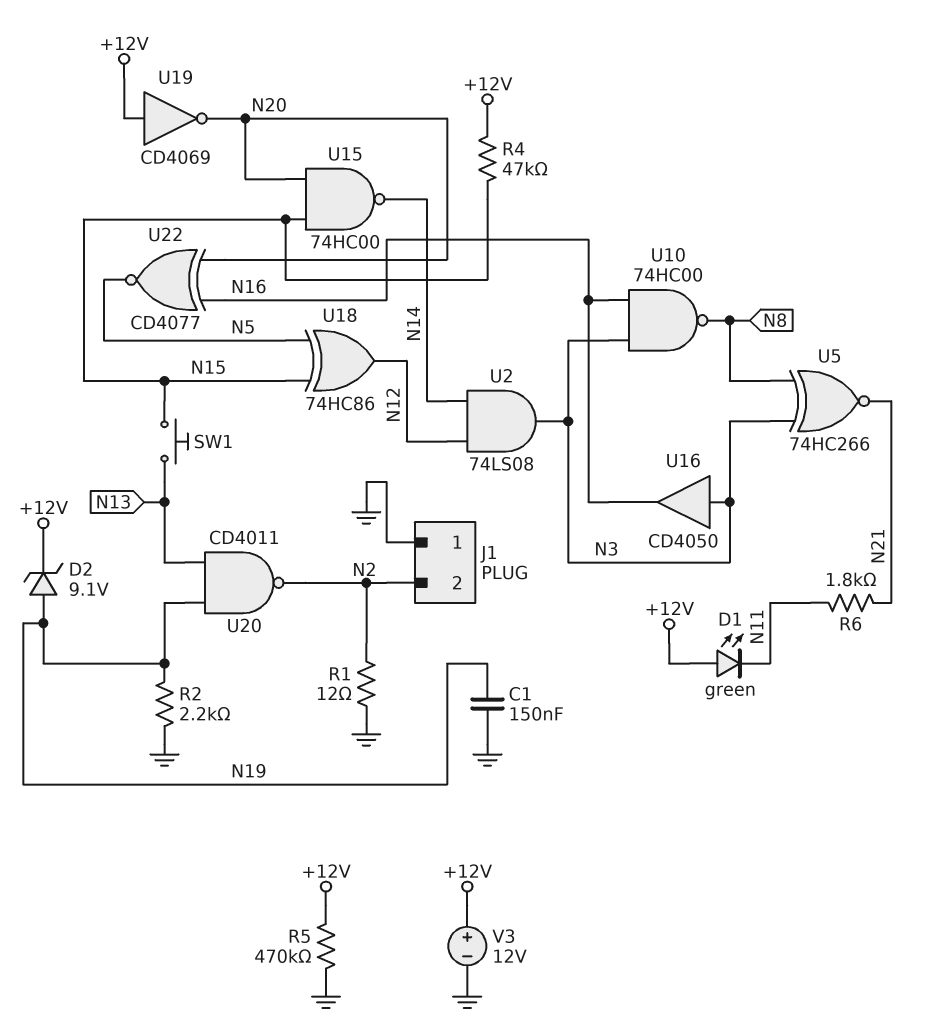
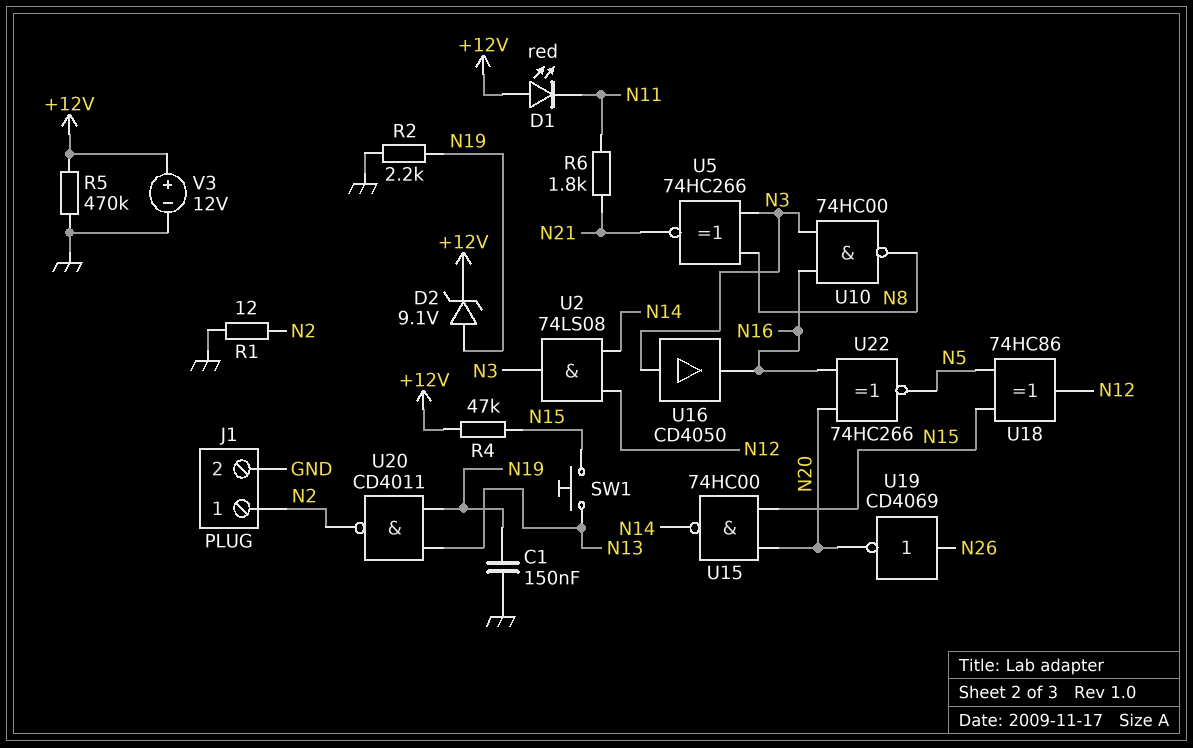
D1: LED green (A +12V, K N11) -> LED red (A +12V, K N11)
J1 pin 1: GND -> N2
J1 pin 2: N2 -> GND
U19: NOT CD4069 (in +12V, out N20) -> NOT CD4069 (in N26, out N20)
U22: XNOR CD4077 (in N16, in N20, out N5) -> XNOR 74HC266 (in N16, in N20, out N5)

